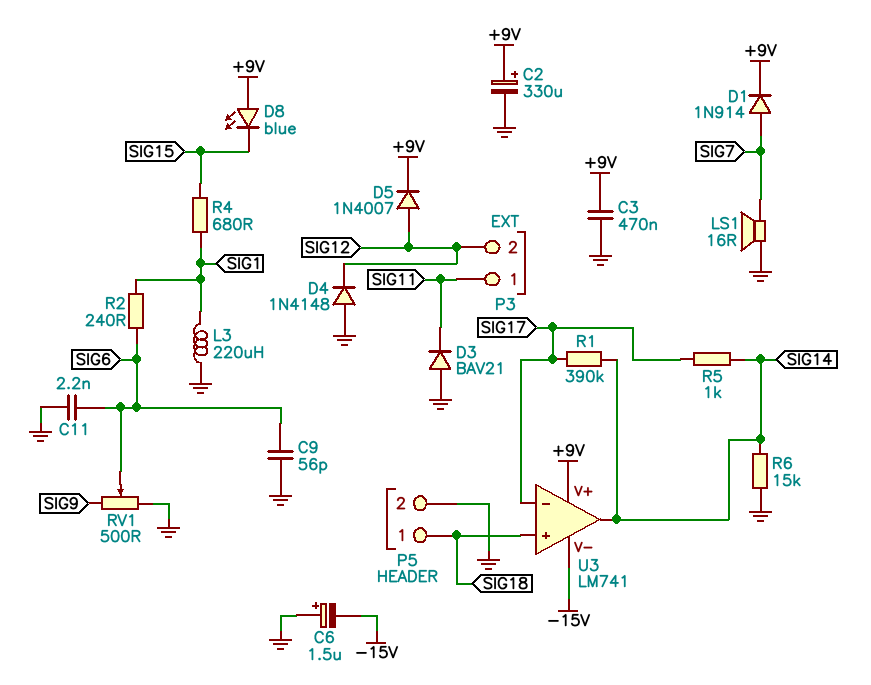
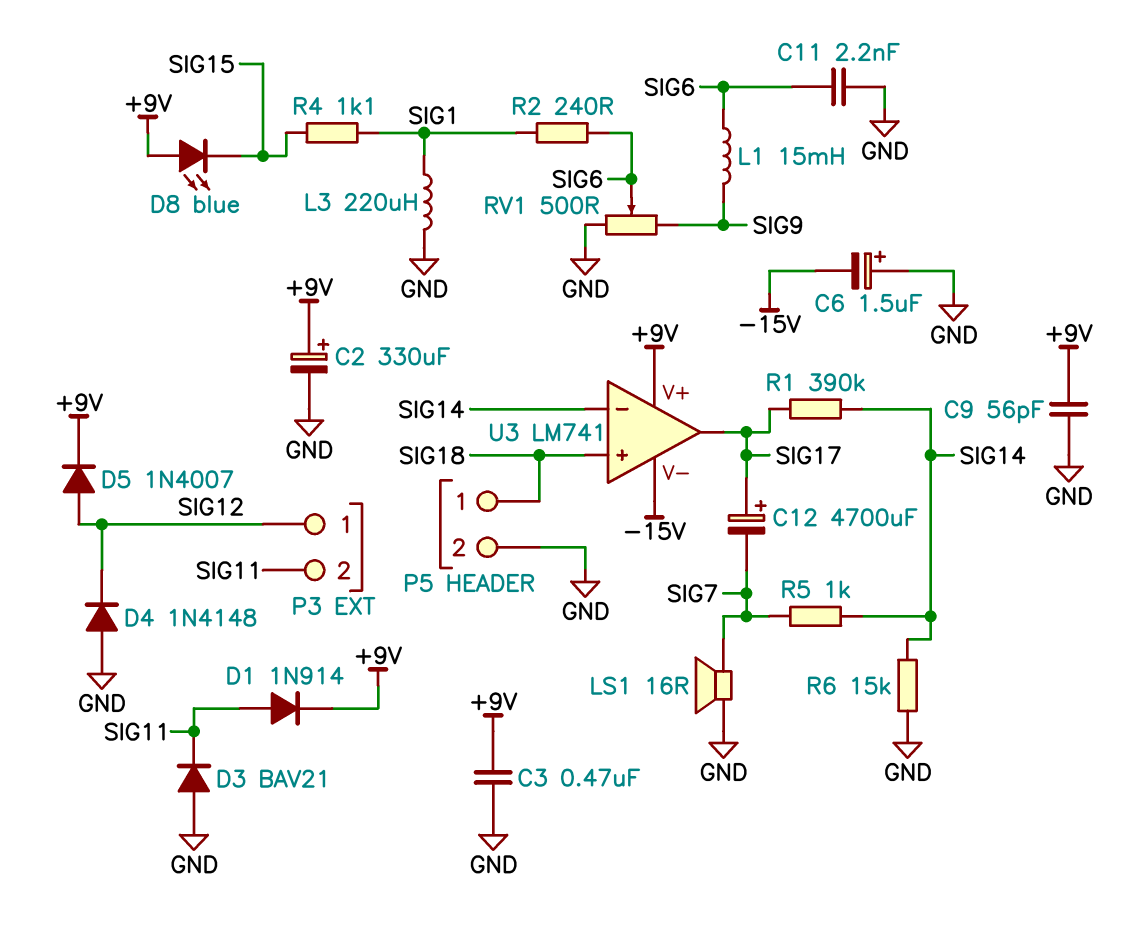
C9: 56pF (GND, SIG6) -> 56pF (+9V, GND)
C12: none -> 4700uF (plus SIG17, minus SIG7)
D1: diode 1N914 (A SIG7, K +9V) -> diode 1N914 (A SIG11, K +9V)
L1: none -> 15mH (SIG6, SIG9)
P3 pin 1: SIG11 -> SIG12
P3 pin 2: SIG12 -> SIG11
R4: 680 (SIG1, SIG15) -> 1.1k (SIG1, SIG15)
R5: 1k (SIG14, SIG17) -> 1k (SIG7, SIG14)
U3 pin in-: SIG17 -> SIG14
U3 pin out: SIG14 -> SIG17

